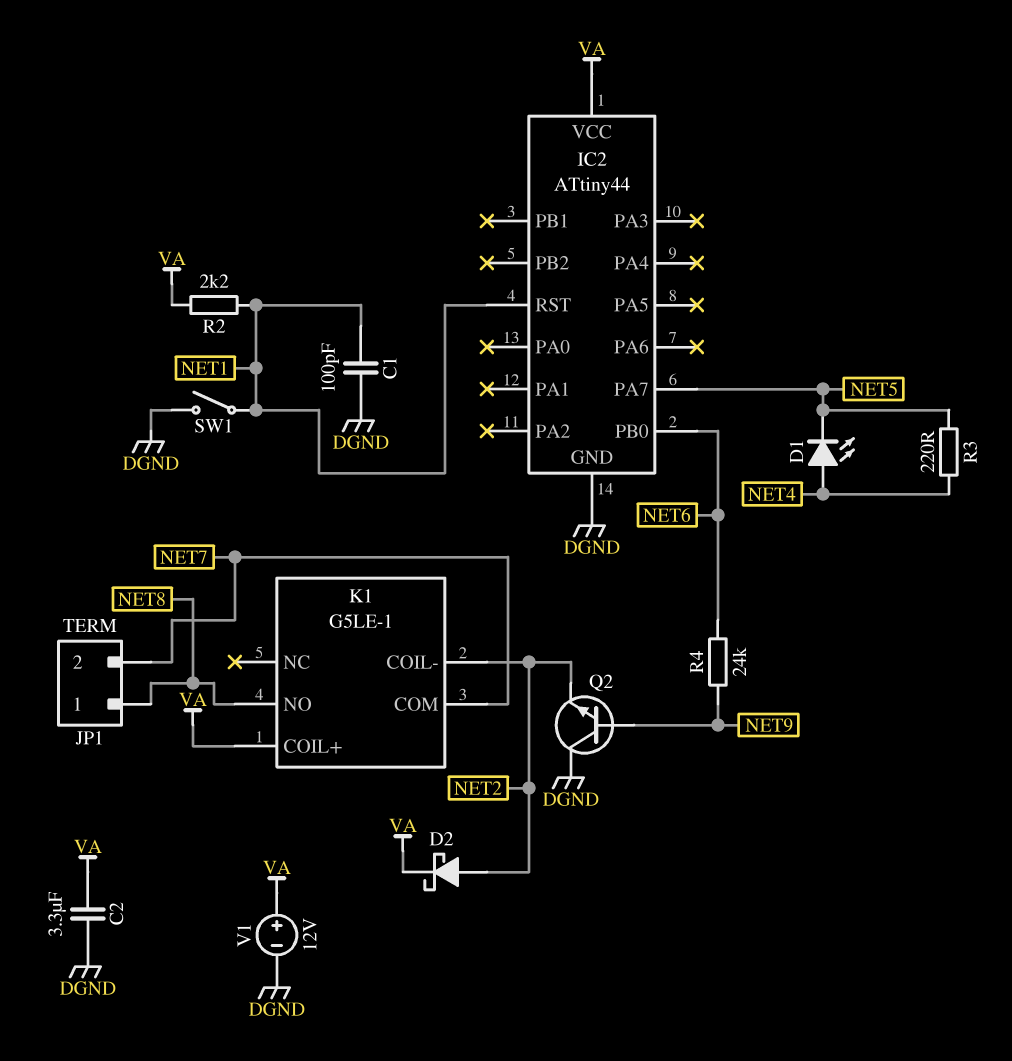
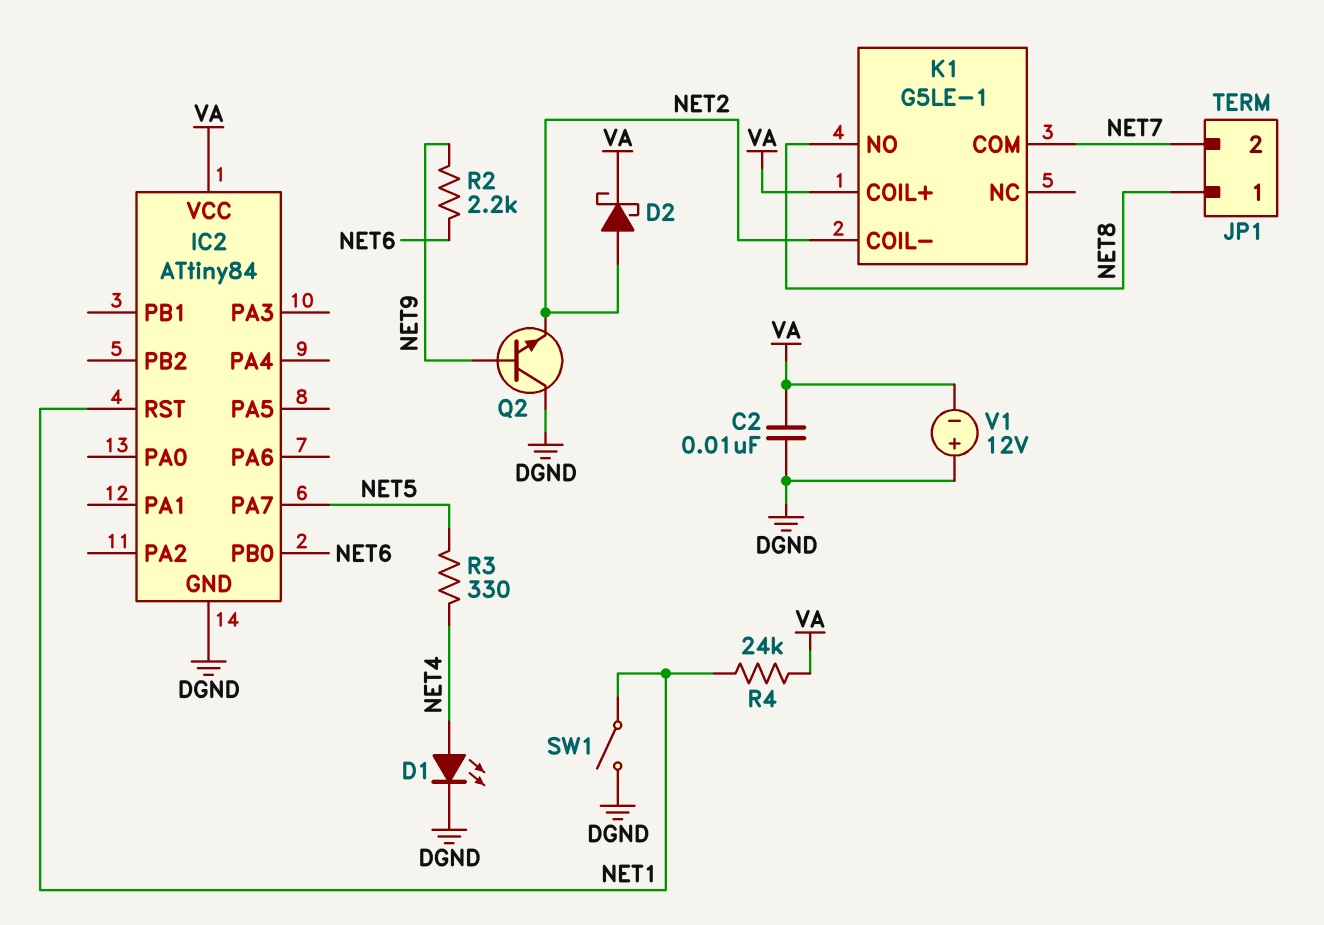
C1: 100pF (DGND, NET1) -> none
C2: 3.3uF (DGND, VA) -> 10nF (DGND, VA)
D1: LED (A NET4, K NET5) -> LED (A NET4, K DGND)
IC2: ATtiny44 -> ATtiny84
R2: 2.2k (NET1, VA) -> 2.2k (NET6, NET9)
R3: 220 (NET4, NET5) -> 330 (NET4, NET5)
R4: 24k (NET6, NET9) -> 24k (NET1, VA)
V1: 12V (plus VA, minus DGND) -> 12V (plus DGND, minus VA)

